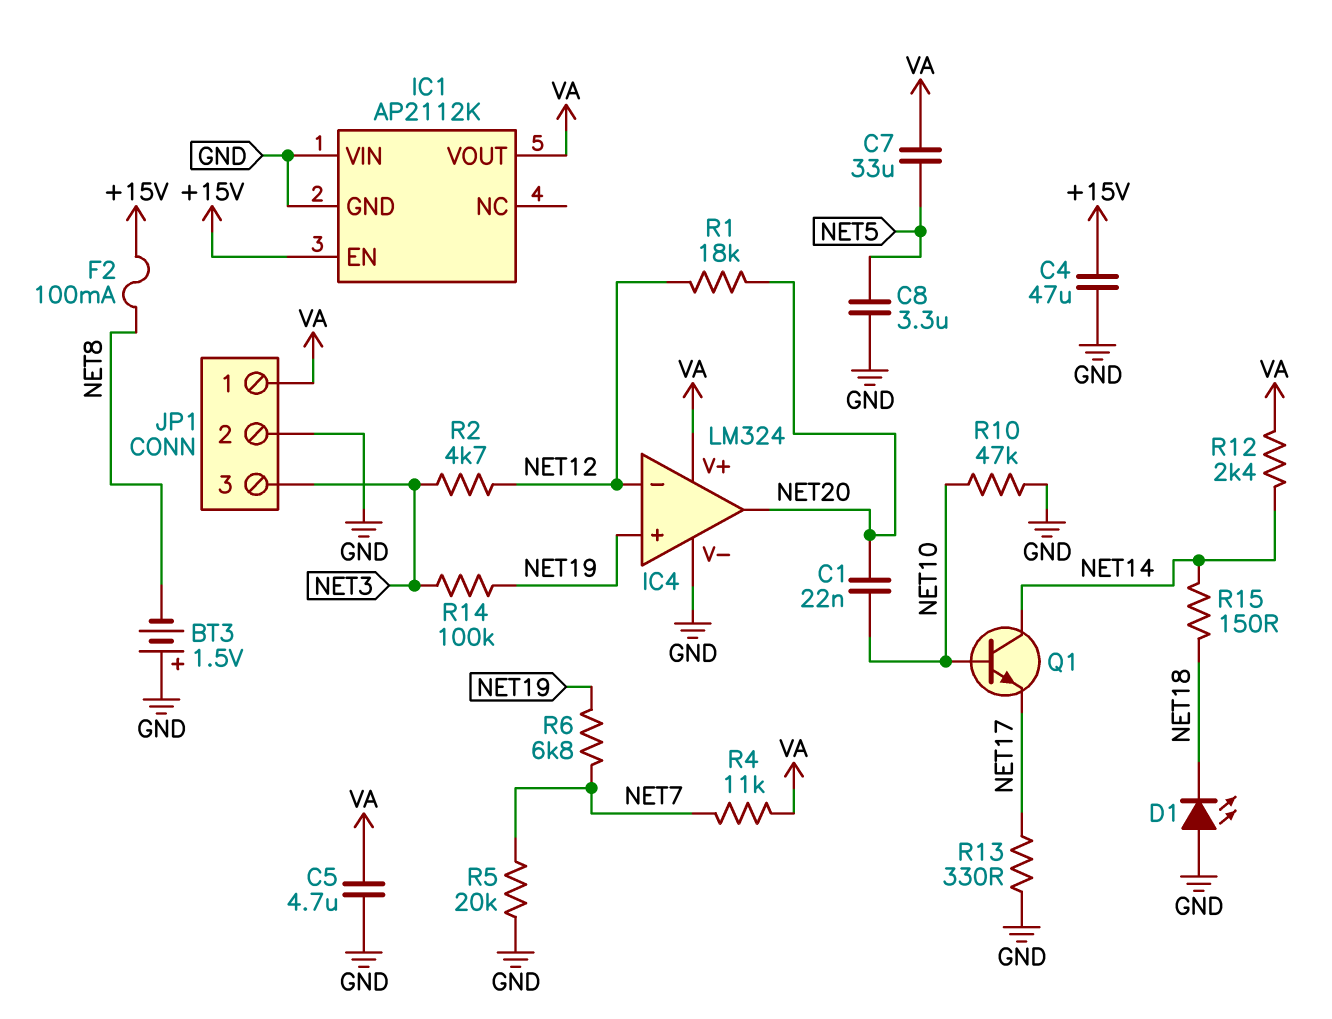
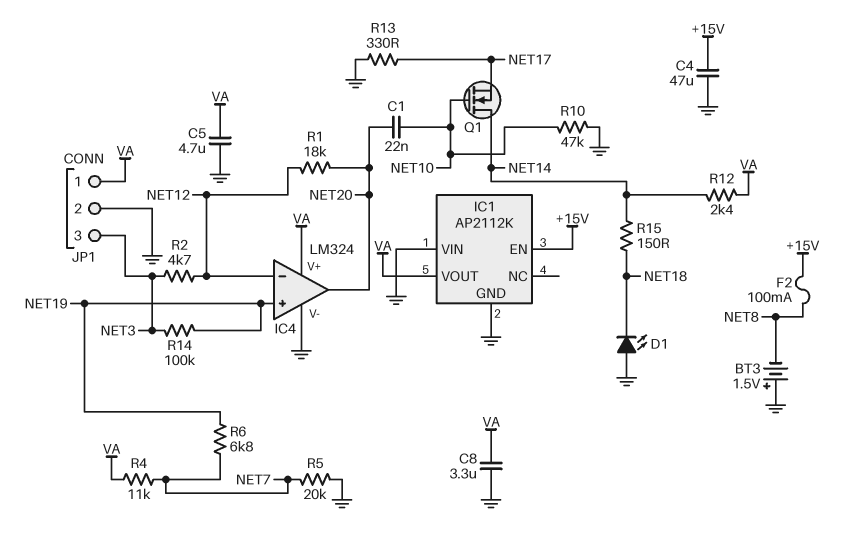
C7: 33uF (NET5, VA) -> none
C8: 3.3uF (GND, NET5) -> 3.3uF (GND, VA)
Q1: NPN (B NET10, C NET14, E NET17) -> NMOS (G NET10, D NET14, S NET17)

